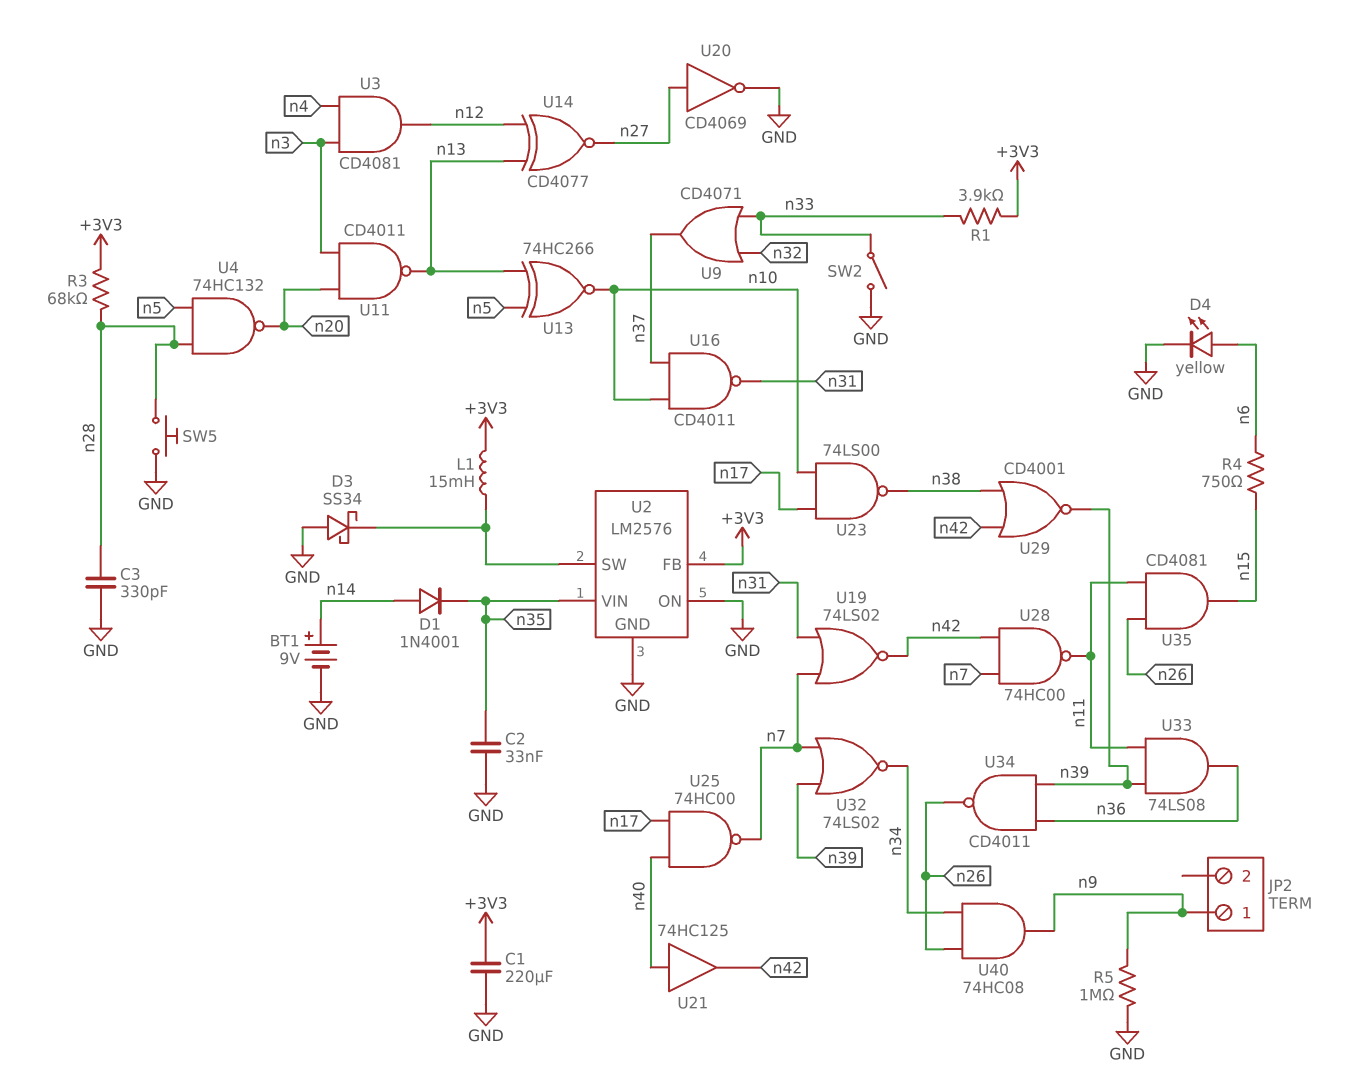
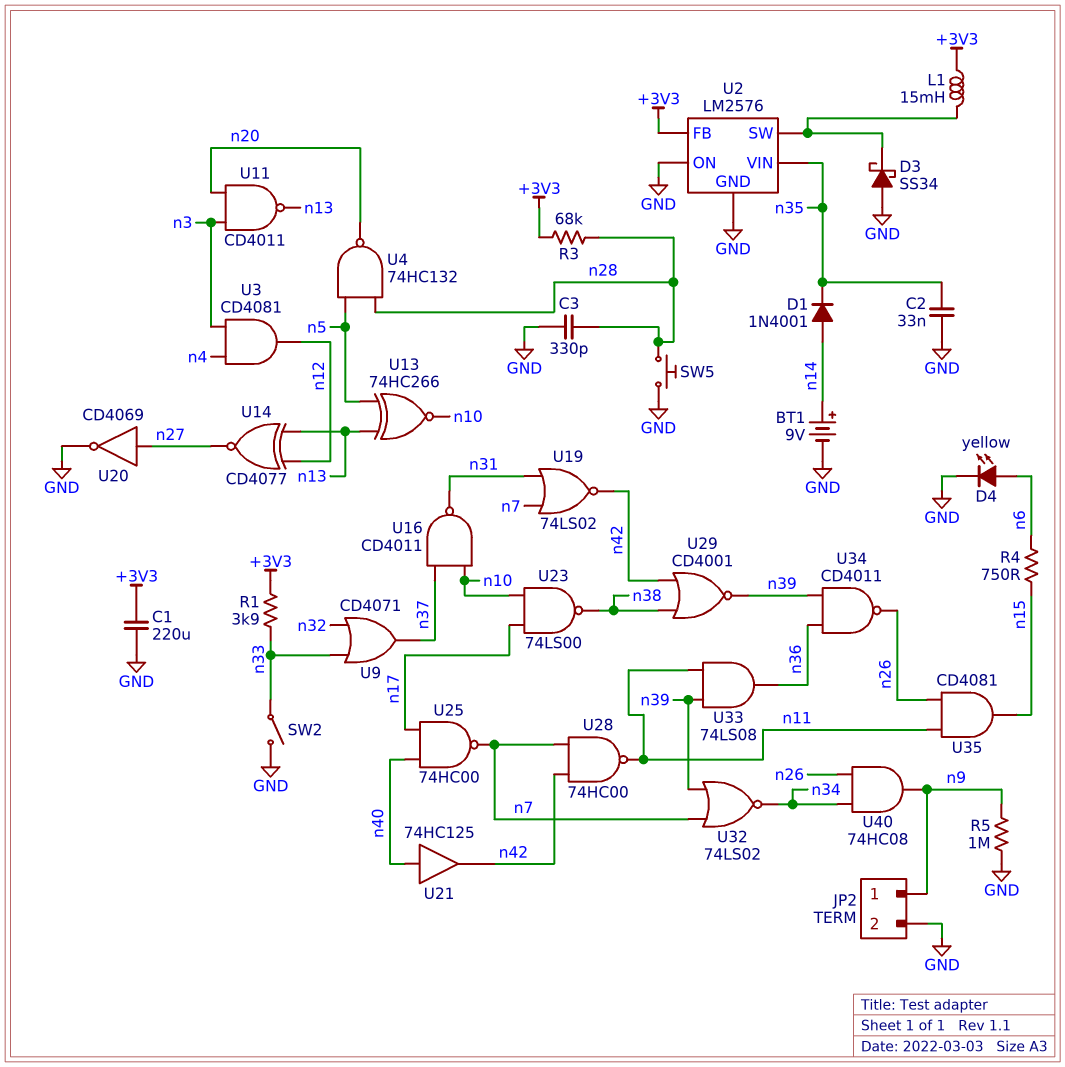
JP2 pin 2: none -> GND

